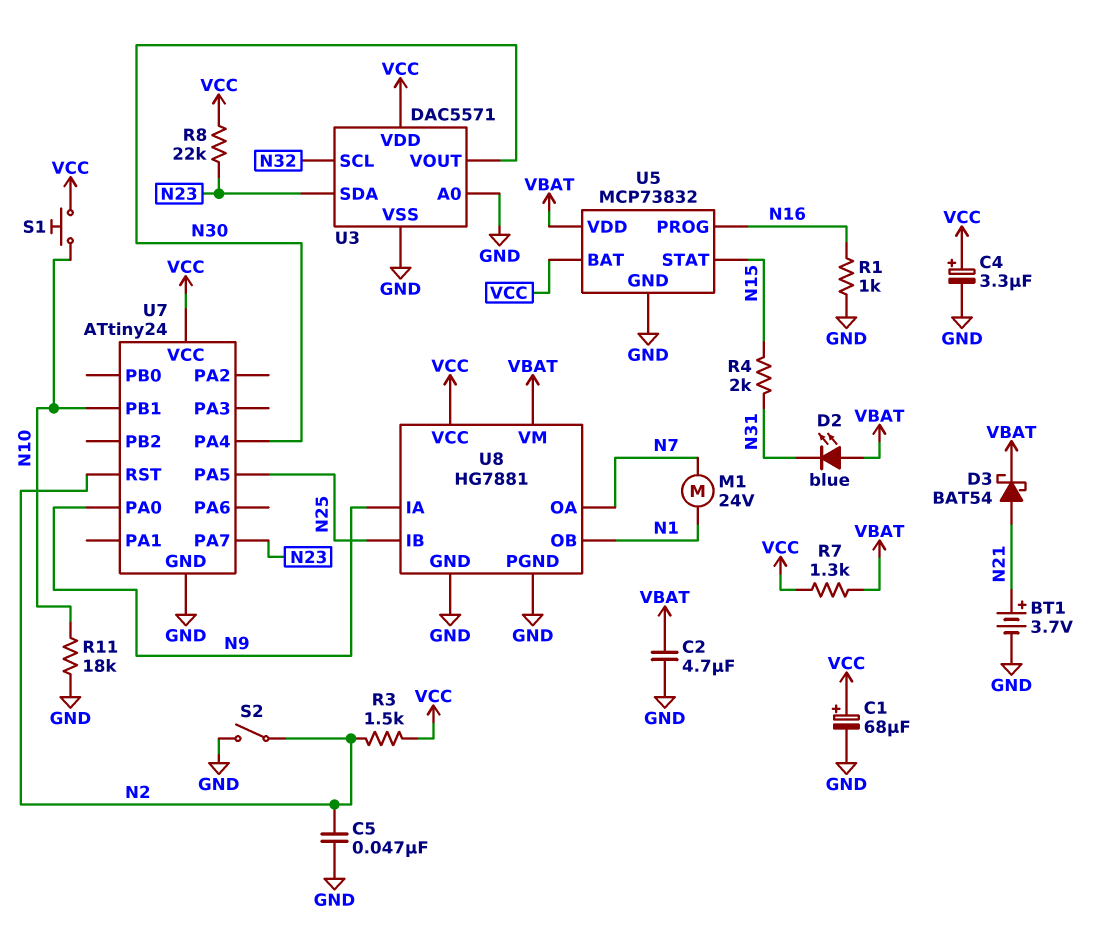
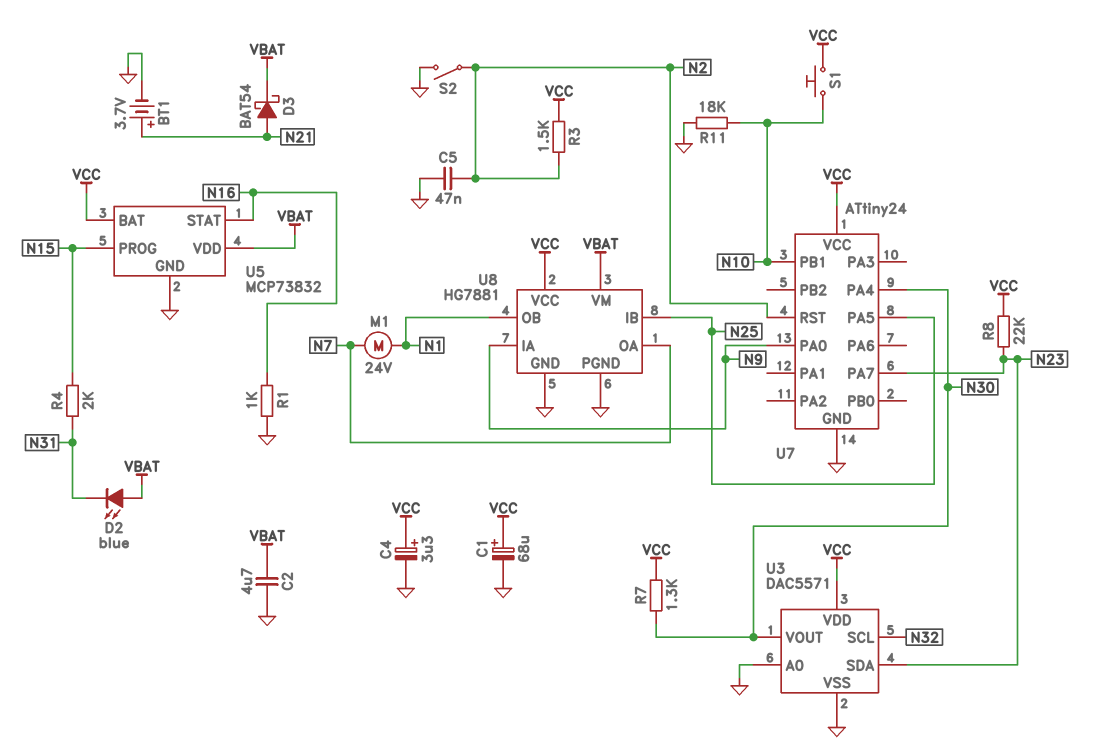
R7: 1.3k (VBAT, VCC) -> 1.3k (N30, VCC)
U5 pin PROG: N16 -> N15
U5 pin STAT: N15 -> N16

